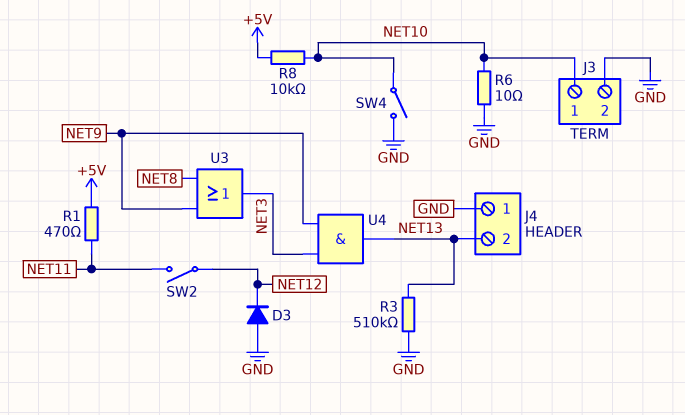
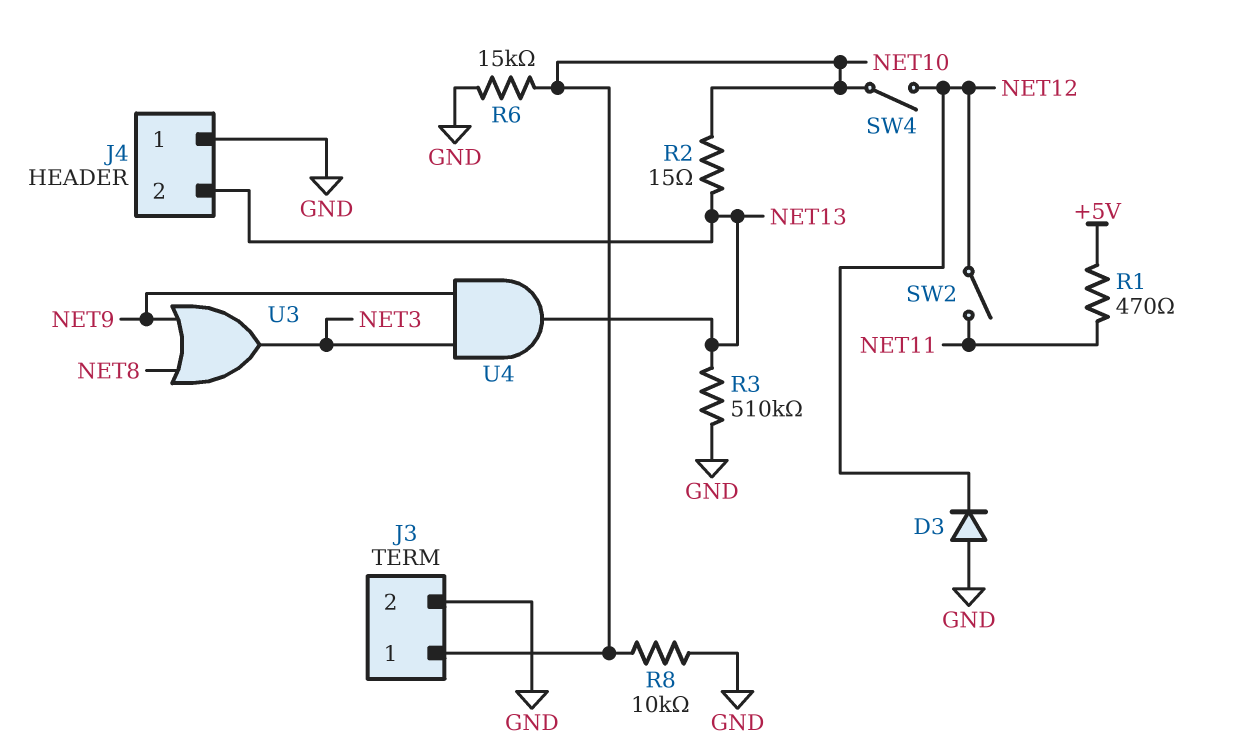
R2: none -> 15 (NET10, NET13)
R6: 10 (GND, NET10) -> 15k (GND, NET10)
R8: 10k (+5V, NET10) -> 10k (GND, NET10)
SW4: switch (GND, NET10) -> switch (NET10, NET12)

